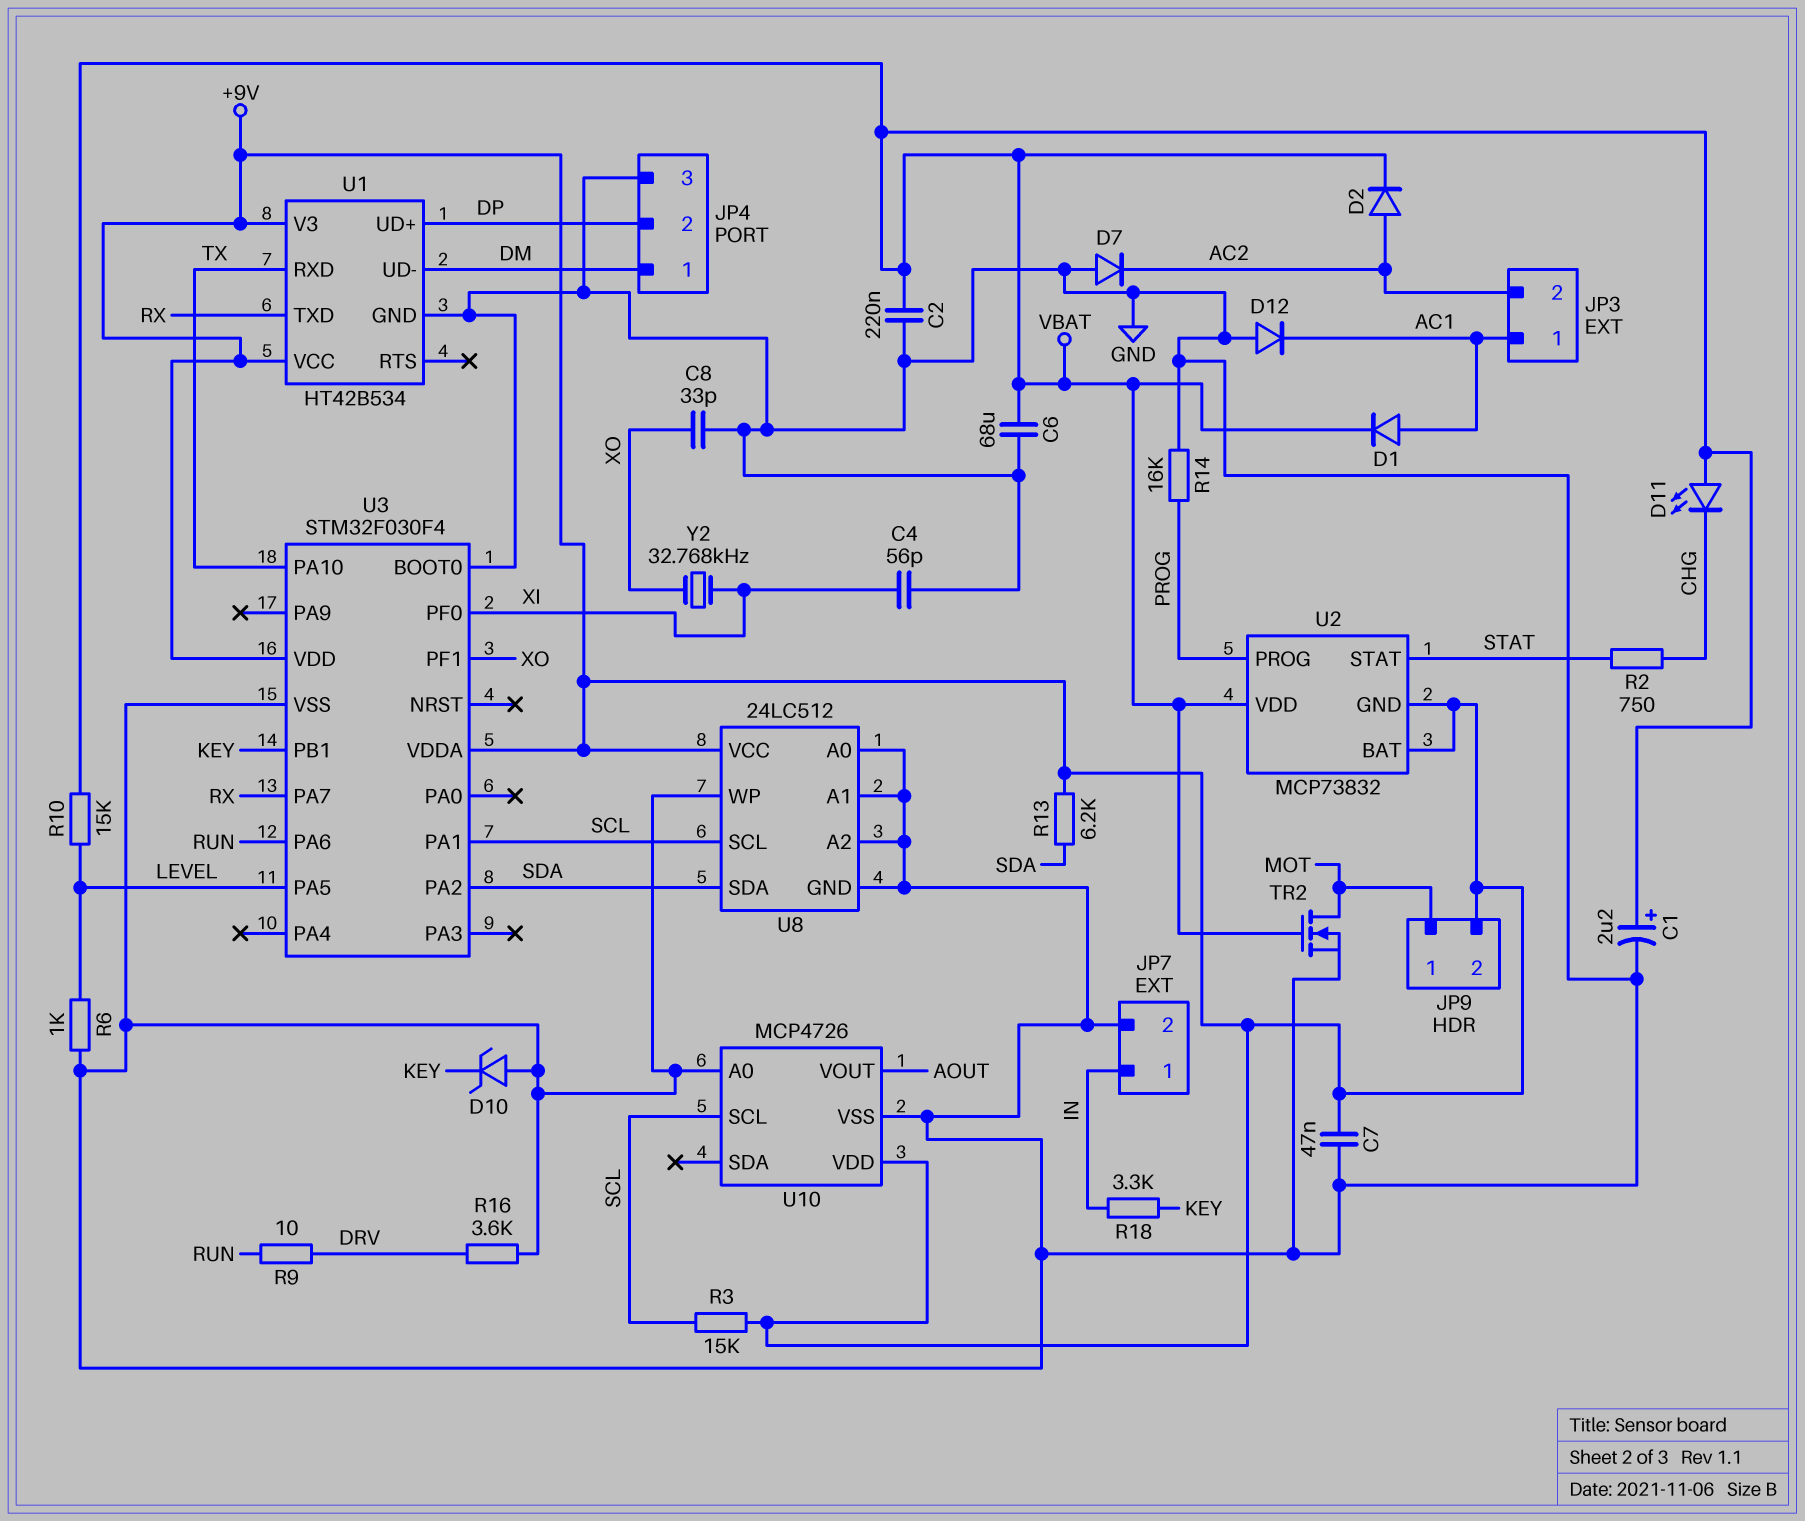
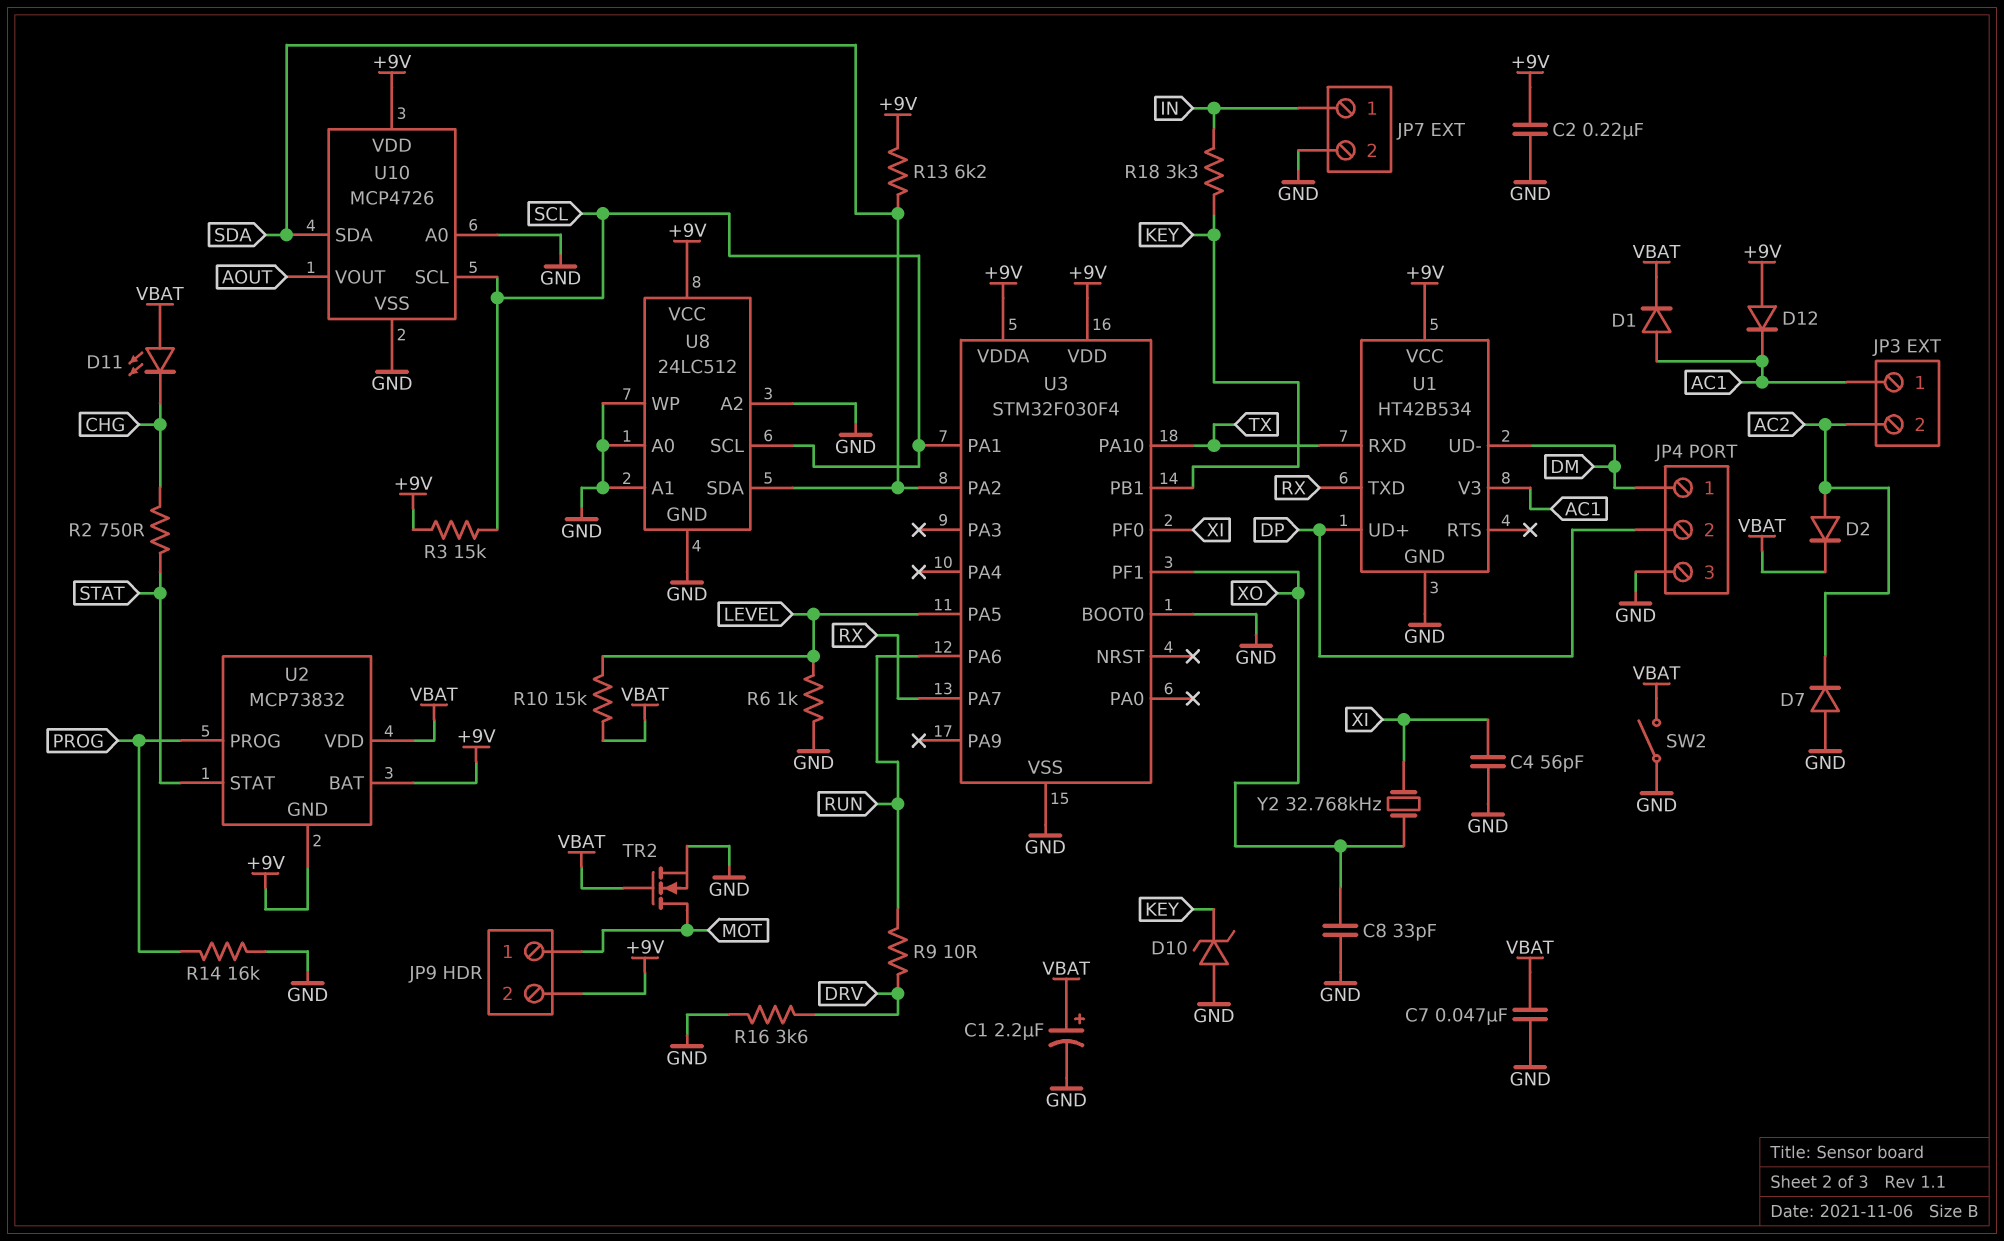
C2: 220nF (GND, VBAT) -> 220nF (+9V, GND)
C6: 68uF (GND, VBAT) -> none
C7: 47nF (+9V, GND) -> 47nF (GND, VBAT)
D12: diode (A GND, K AC1) -> diode (A +9V, K AC1)
SW2: none -> switch (GND, VBAT)
U1 pin V3: +9V -> AC1
U10 pin SDA: none -> SDA

